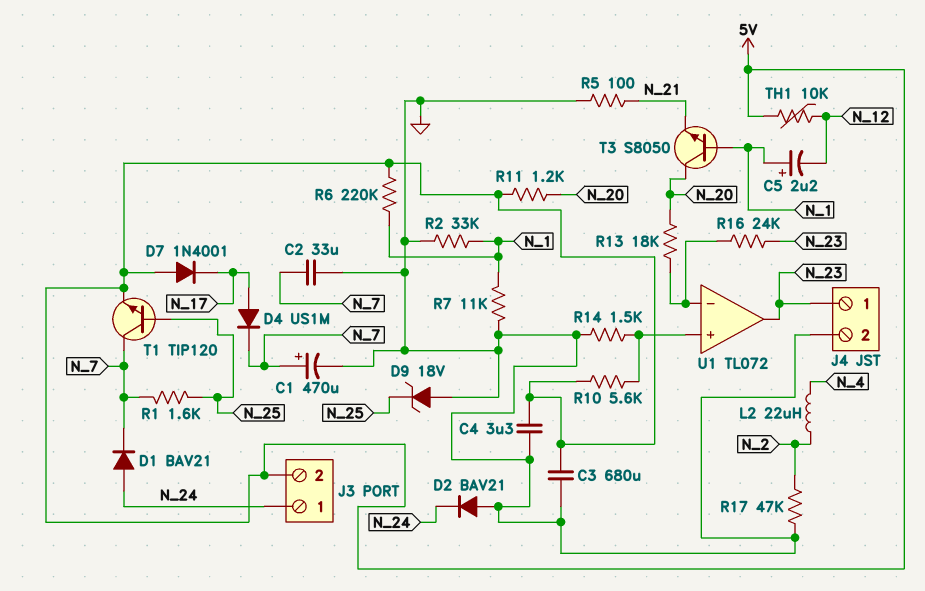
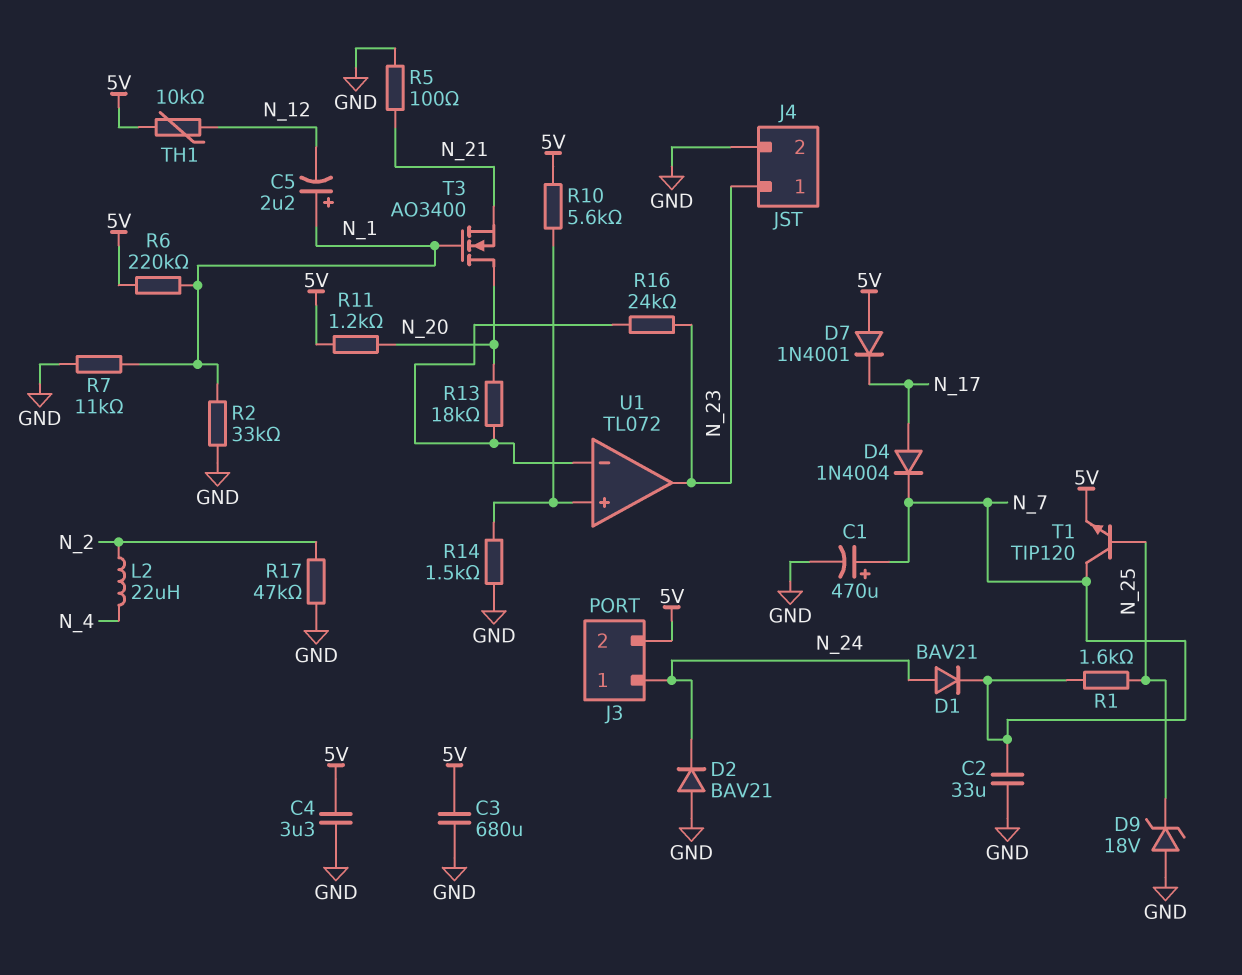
D4: diode US1M (A N_17, K N_7) -> diode 1N4004 (A N_17, K N_7)
T3: NPN S8050 (B N_1, C N_20, E N_21) -> NMOS AO3400 (G N_1, D N_20, S N_21)

